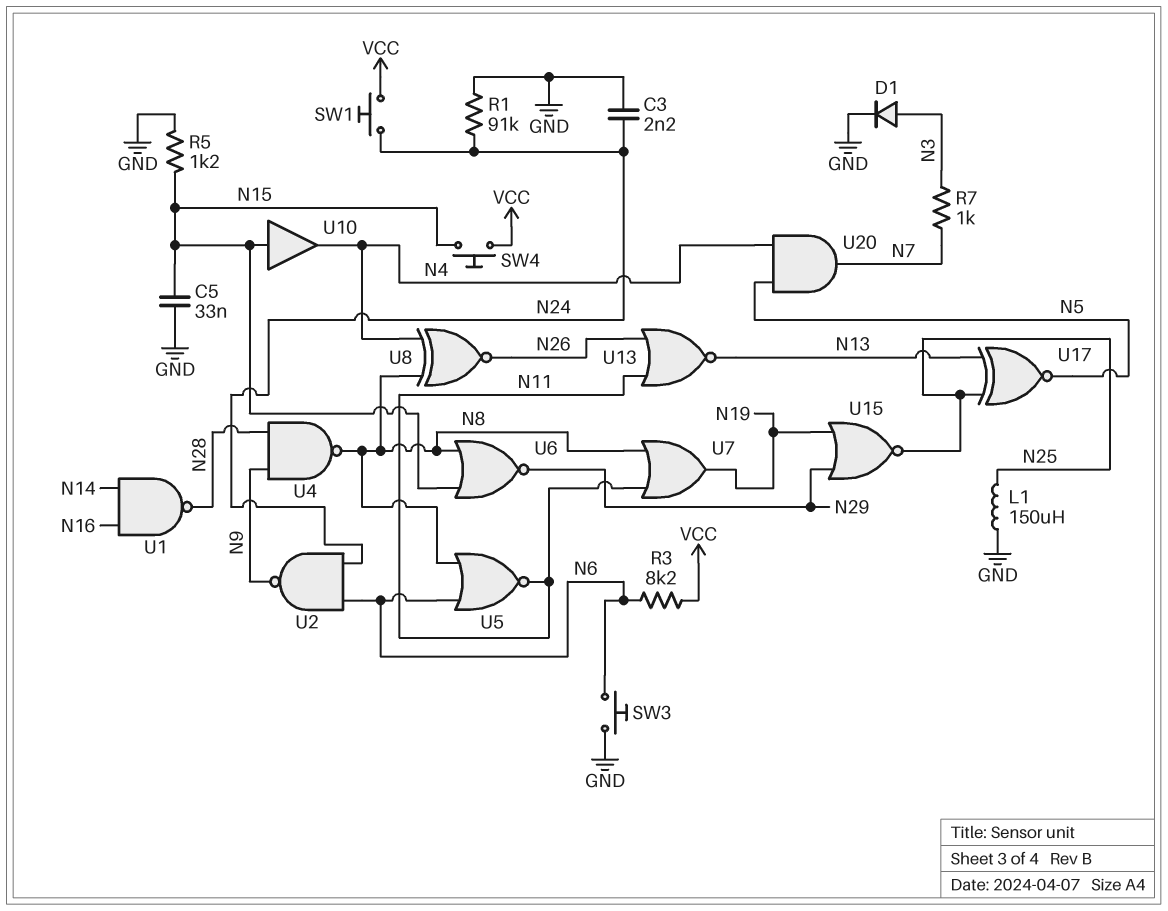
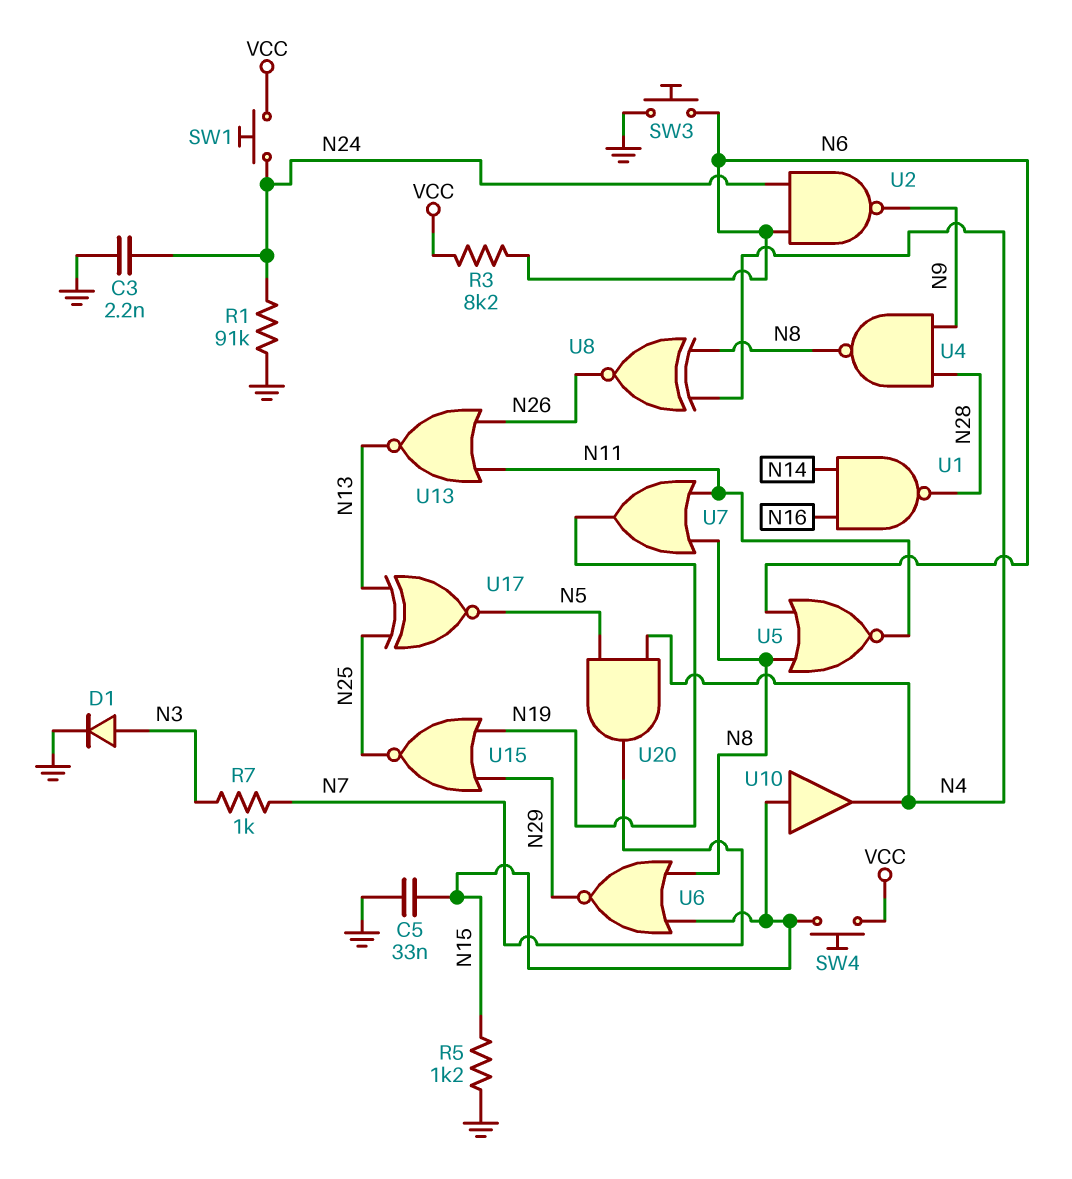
L1: 150uH (GND, N25) -> none

